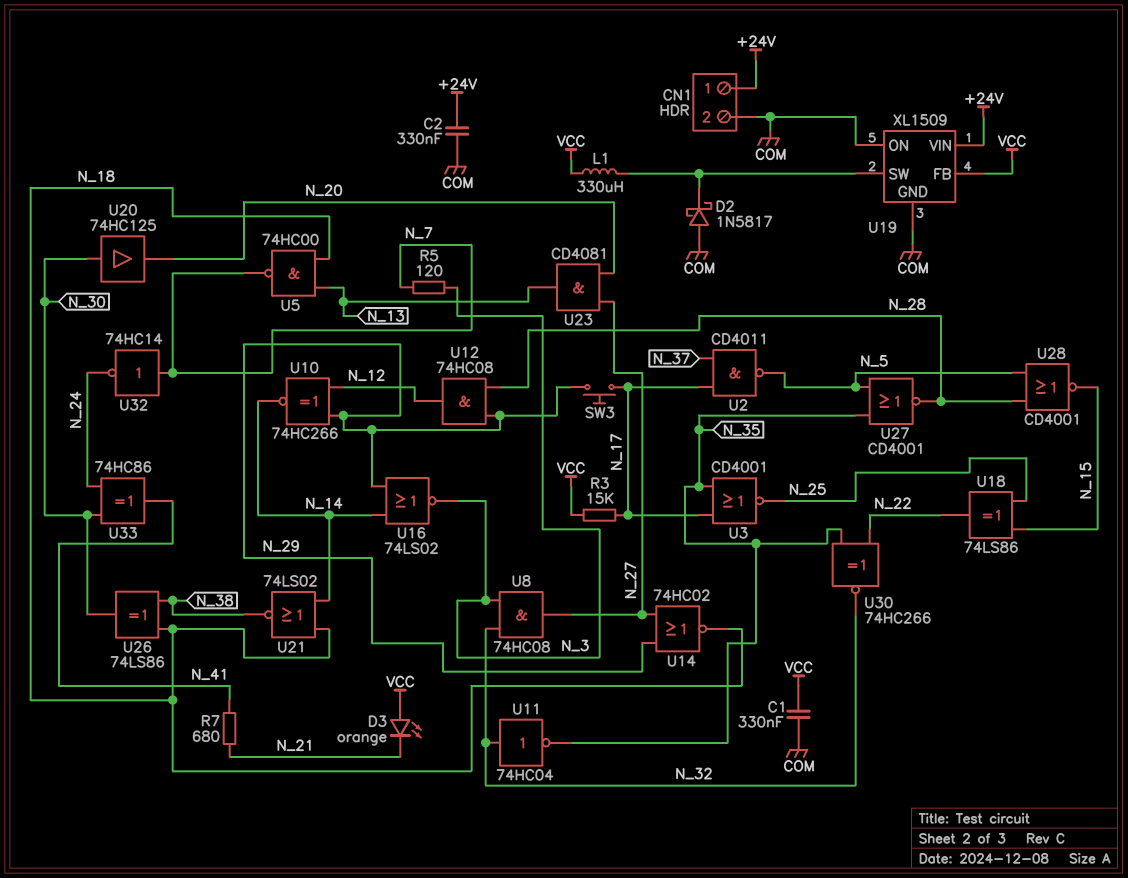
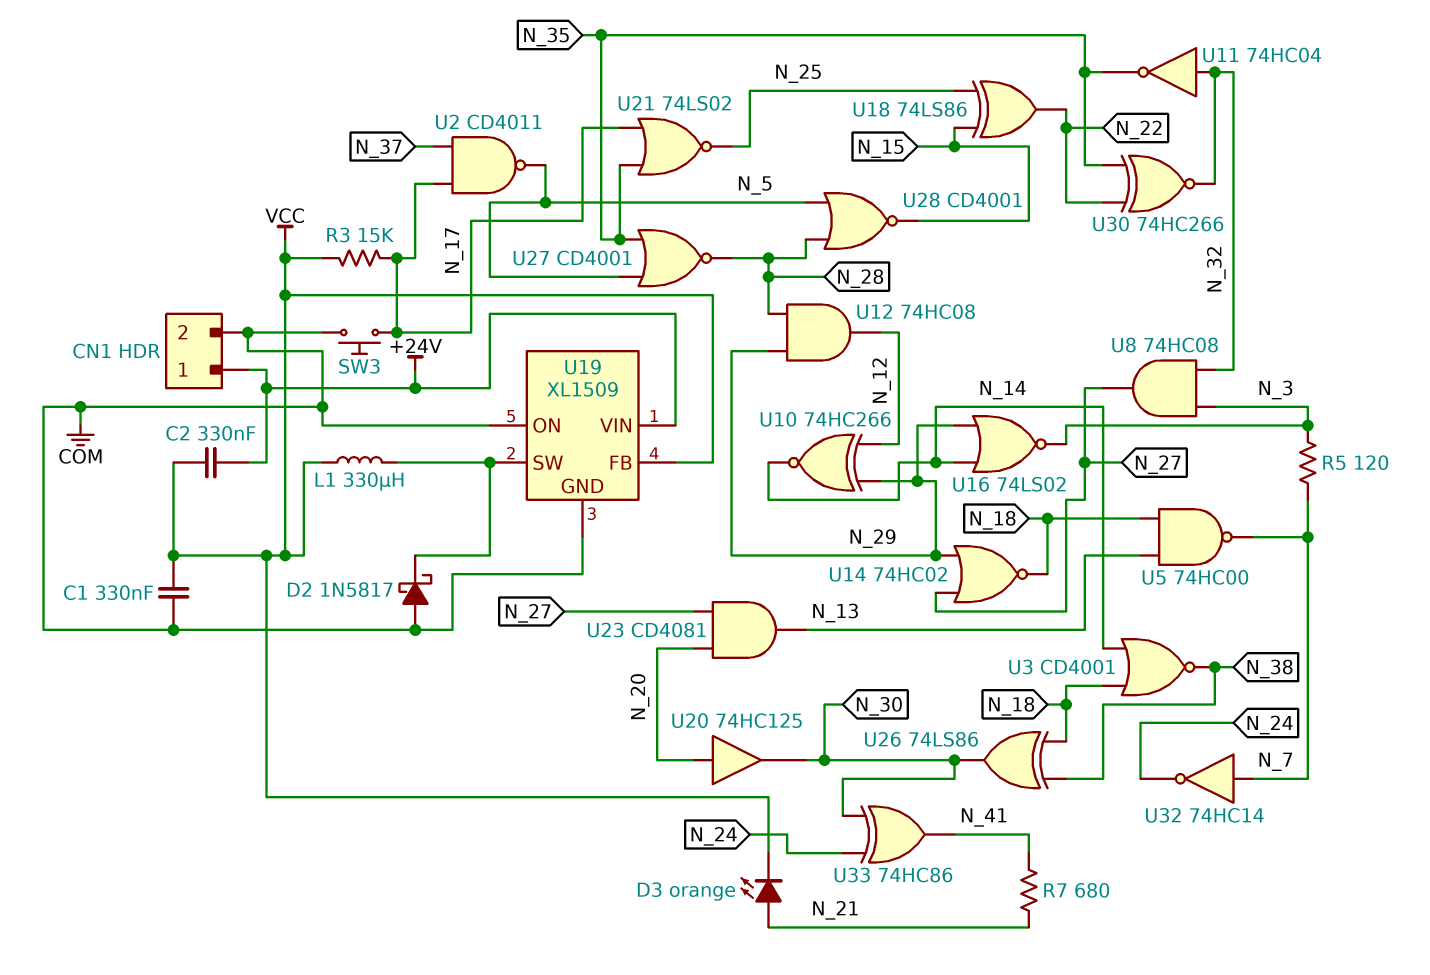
C2: 330nF (+24V, COM) -> 330nF (+24V, VCC)
D3: LED orange (A VCC, K N_21) -> LED orange (A N_21, K VCC)
SW3: button (N_17, N_29) -> button (COM, N_17)
U3: NOR CD4001 (in N_17, in N_35, out N_25) -> NOR CD4001 (in N_14, in N_18, out N_38)
U20: buffer 74HC125 (in N_30, out N_20) -> buffer 74HC125 (in N_20, out N_30)
U21: NOR 74LS02 (in N_14, in N_18, out N_38) -> NOR 74LS02 (in N_17, in N_35, out N_25)

